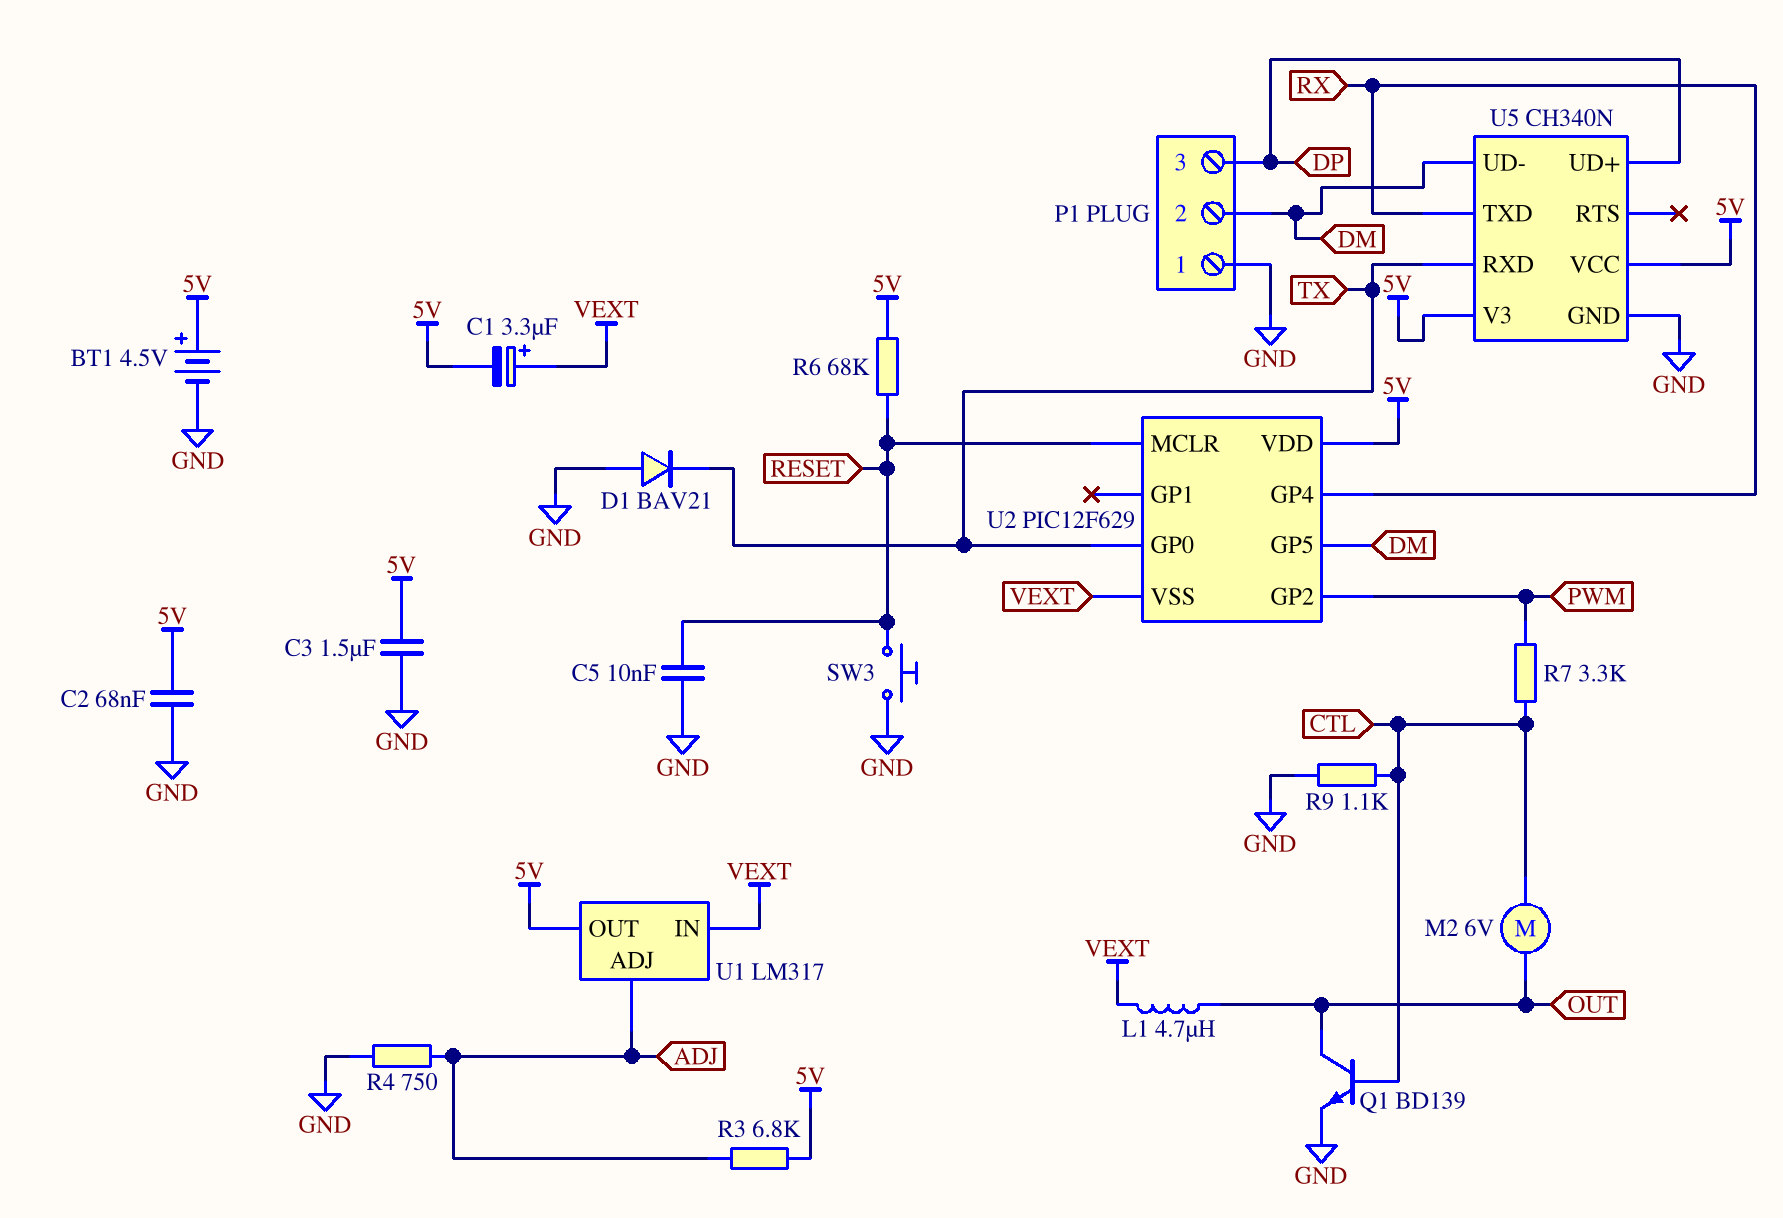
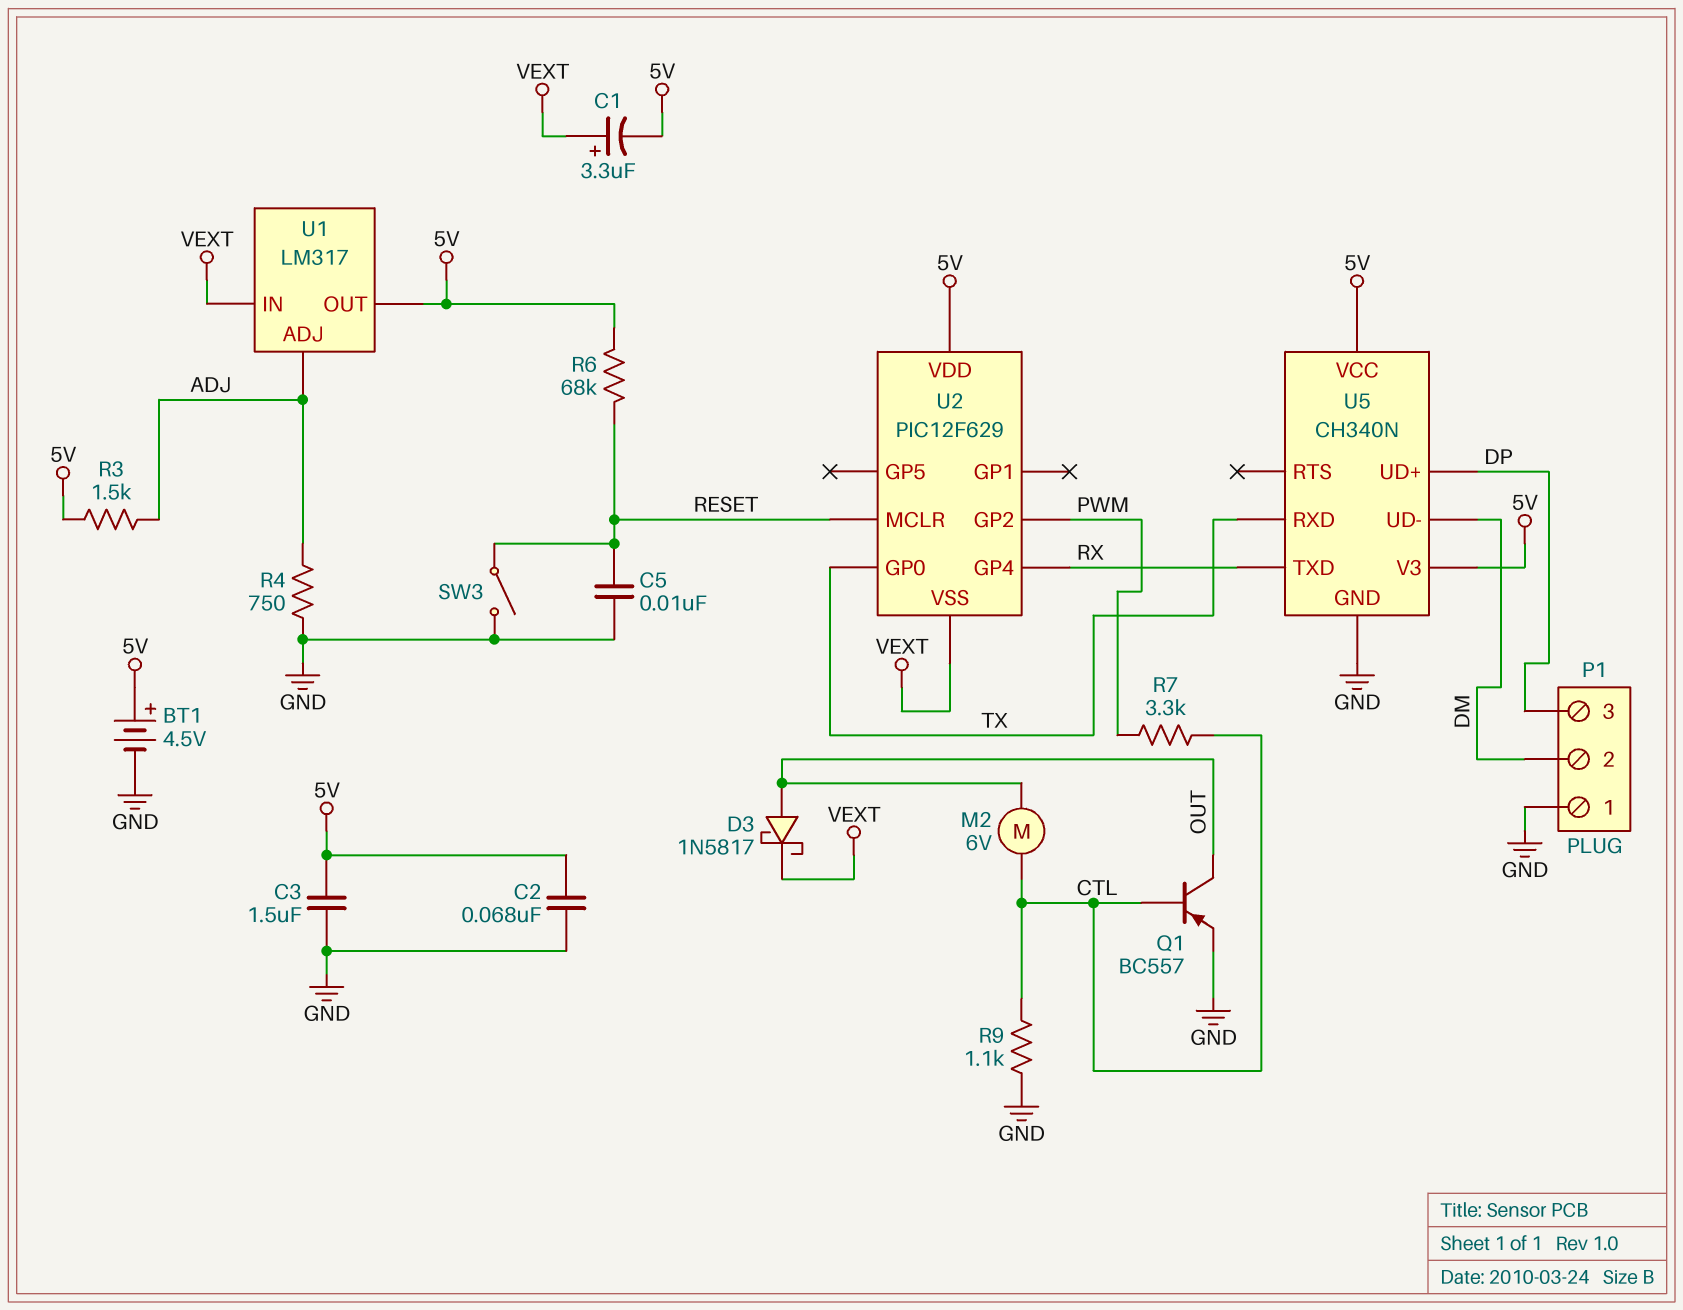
D1: diode BAV21 (A GND, K TX) -> none
D3: none -> schottky 1N5817 (A OUT, K VEXT)
L1: 4.7uH (OUT, VEXT) -> none
Q1: NPN BD139 (B CTL, C OUT, E GND) -> PNP BC557 (B CTL, C OUT, E GND)
R3: 6.8k (5V, ADJ) -> 1.5k (5V, ADJ)
SW3: button (GND, RESET) -> switch (GND, RESET)
U2 pin GP5: DM -> none

